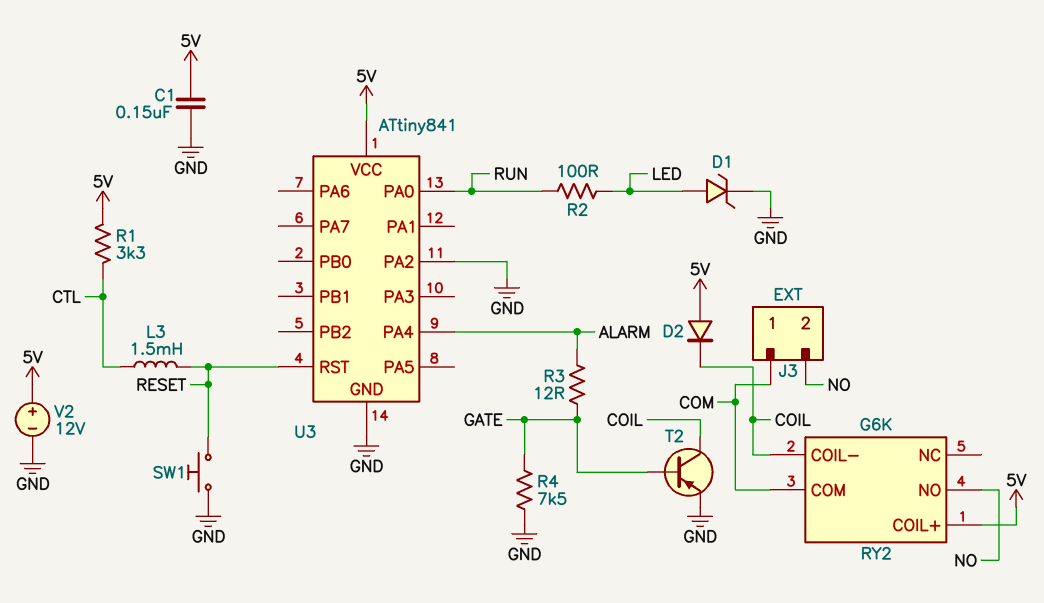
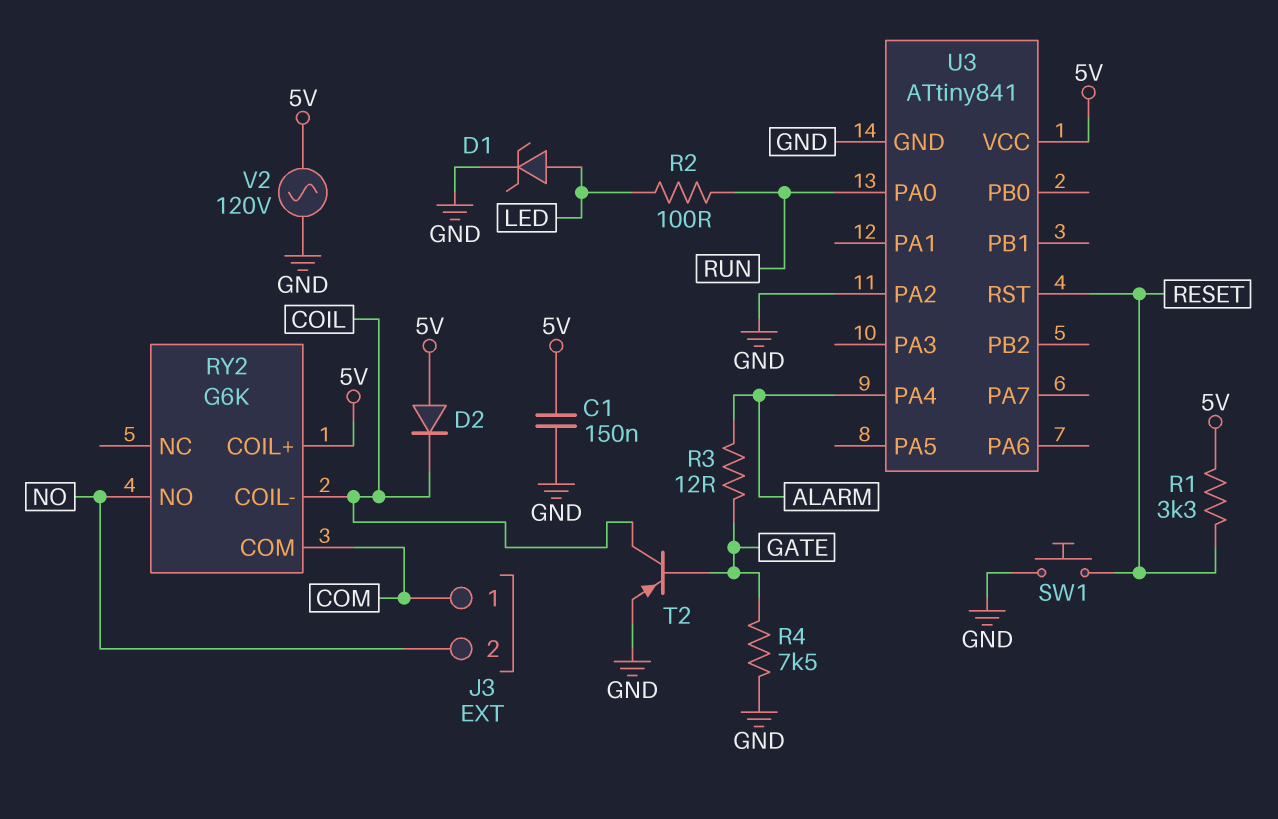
L3: 1.5mH (CTL, RESET) -> none
R1: 3.3k (5V, CTL) -> 3.3k (5V, RESET)
V2: 12V (plus 5V, minus GND) -> AC 120V (5V, GND)

